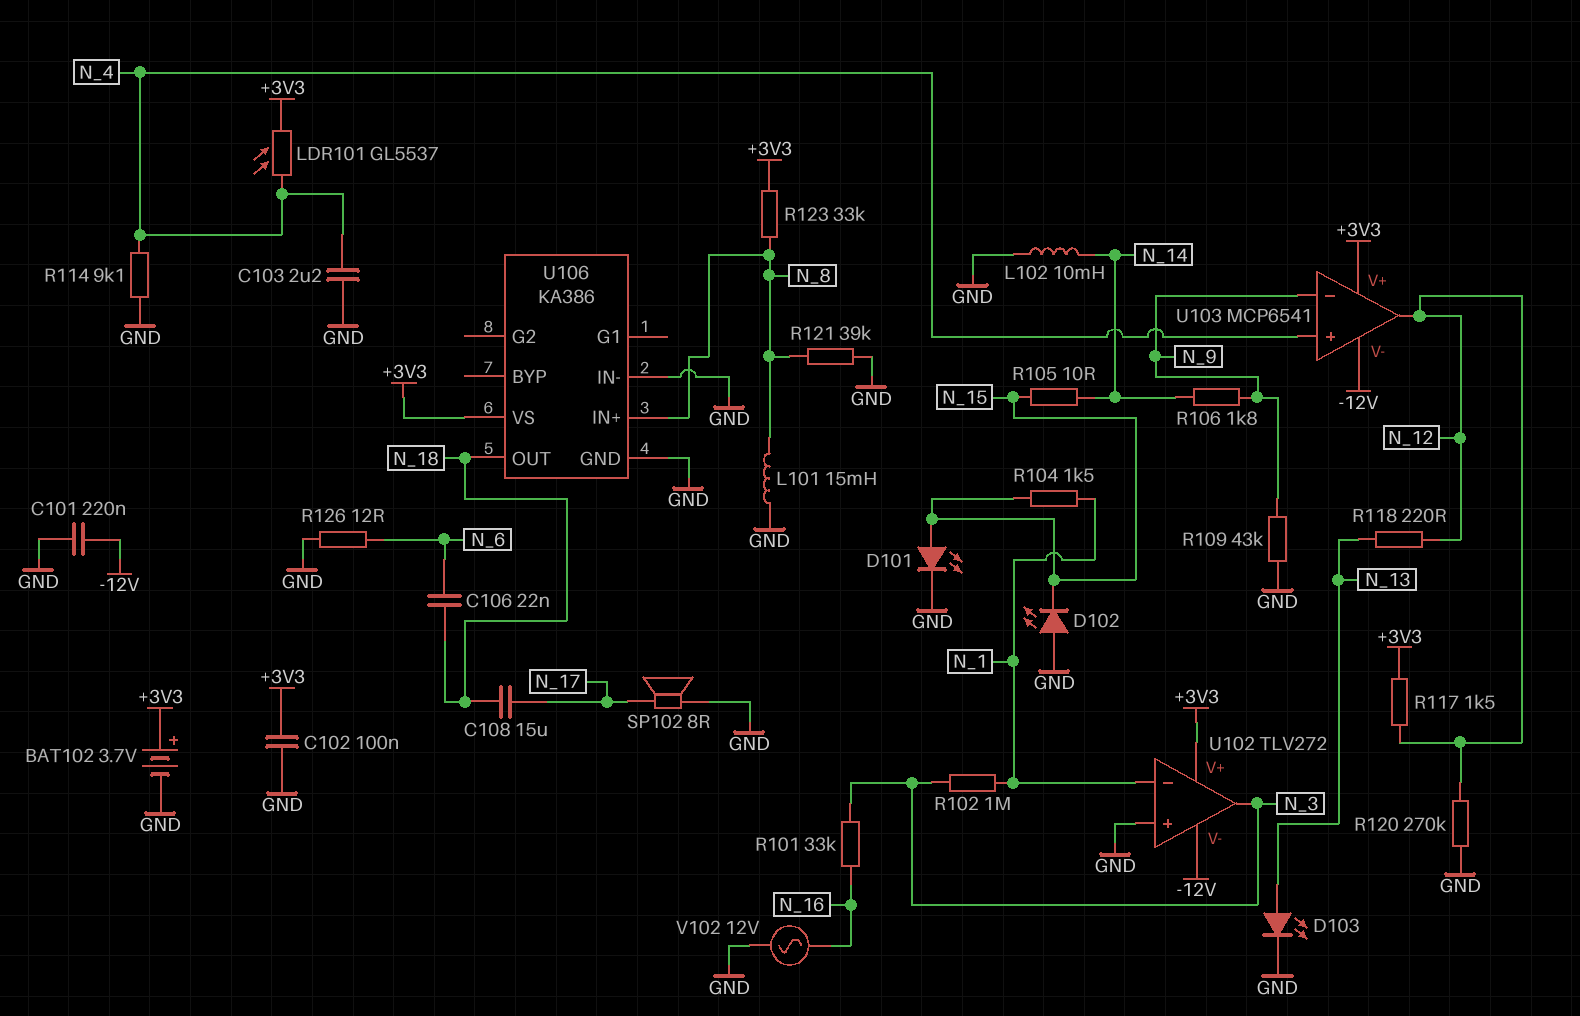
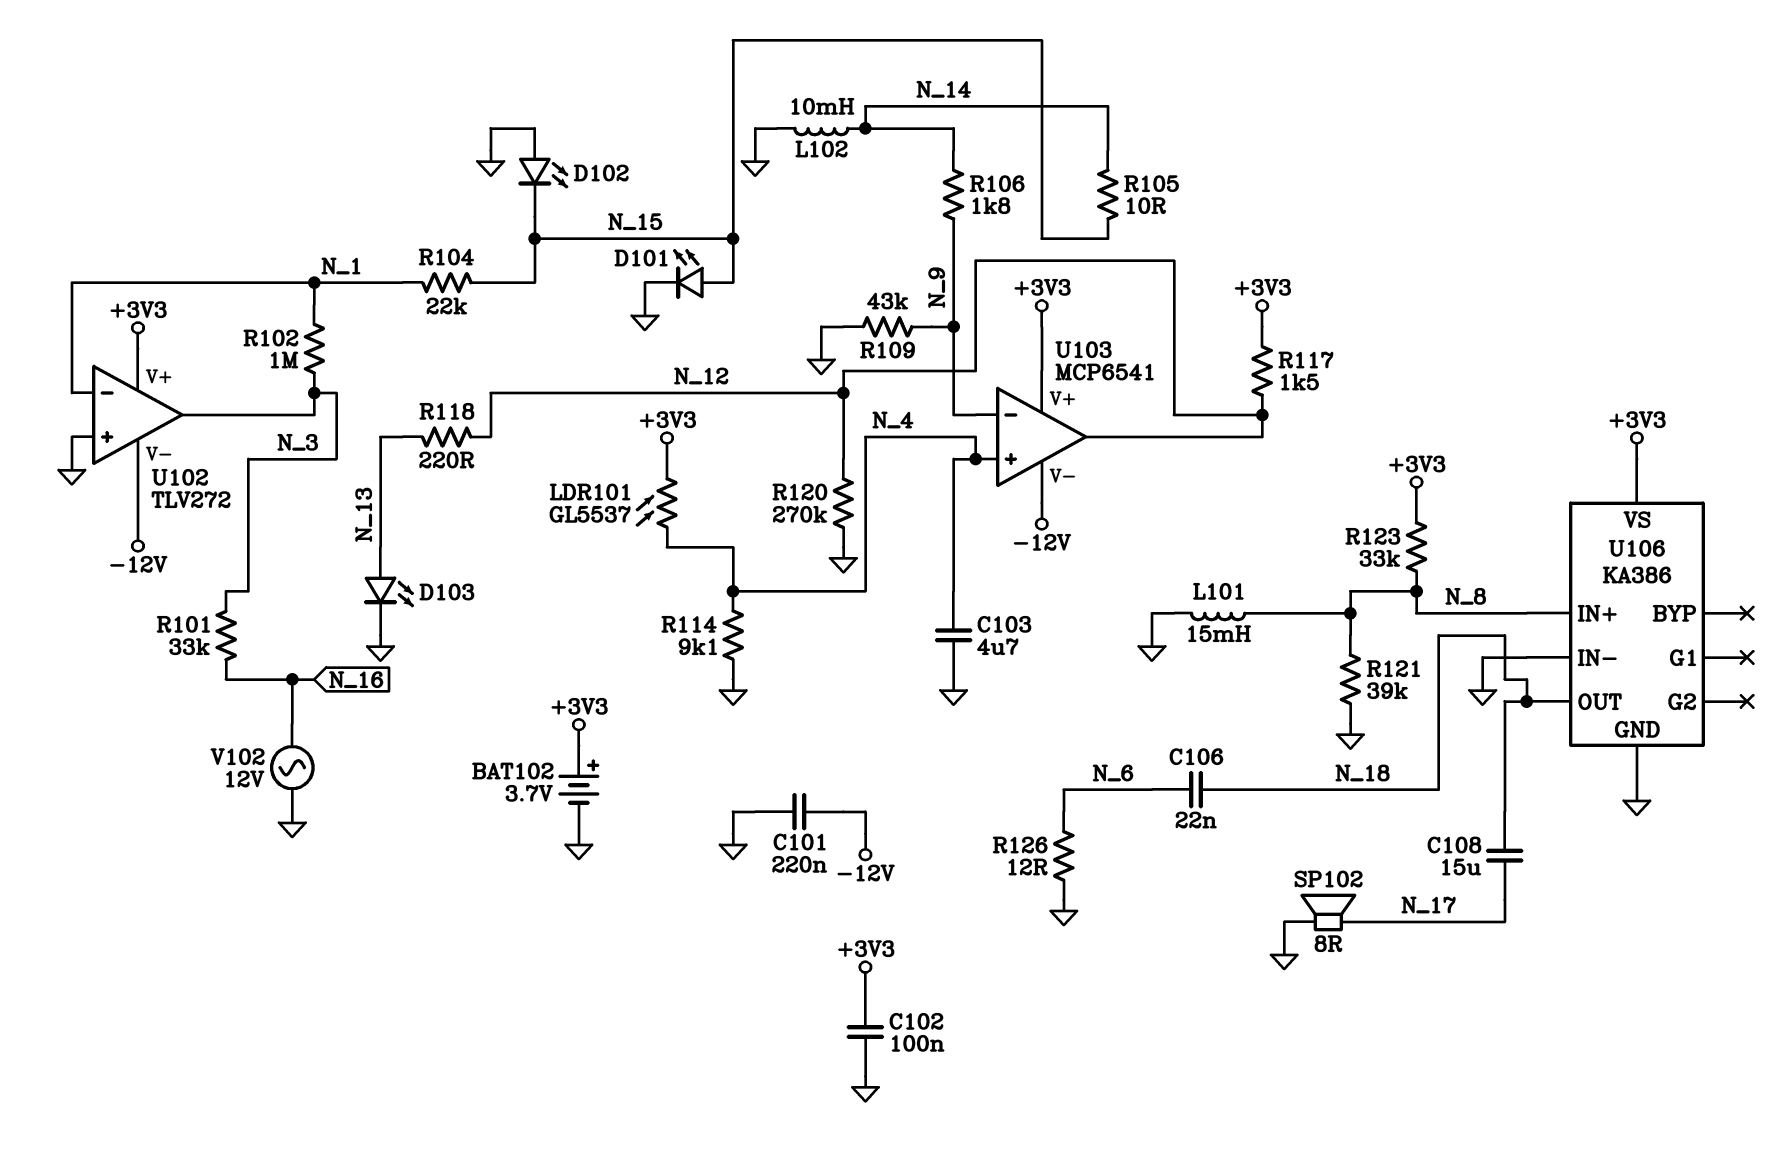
C103: 2.2uF (GND, N_4) -> 4.7uF (GND, N_4)
R104: 1.5k (N_1, N_15) -> 22k (N_1, N_15)

